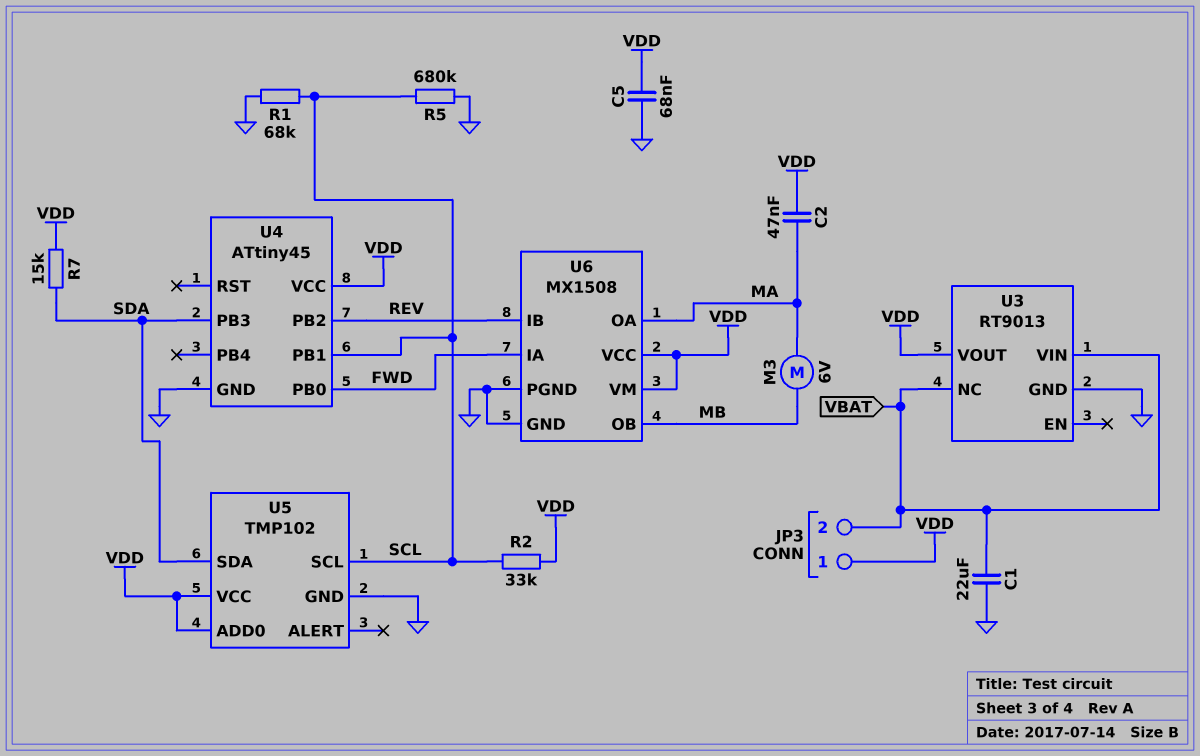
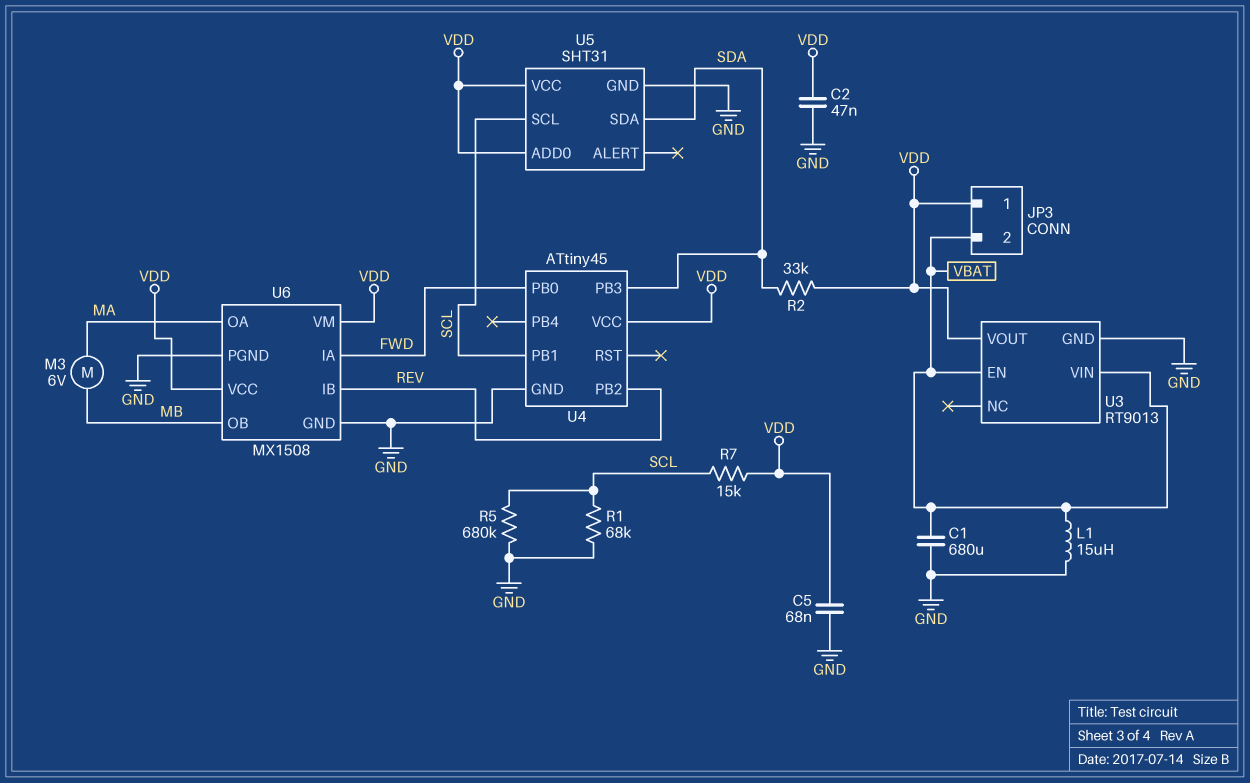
C1: 22uF (GND, VBAT) -> 680uF (GND, VBAT)
C2: 47nF (MA, VDD) -> 47nF (GND, VDD)
L1: none -> 15uH (GND, VBAT)
R2: 33k (SCL, VDD) -> 33k (SDA, VDD)
R7: 15k (SDA, VDD) -> 15k (SCL, VDD)
U3 pin EN: none -> VBAT
U3 pin NC: VBAT -> none
U5: TMP102 -> SHT31

